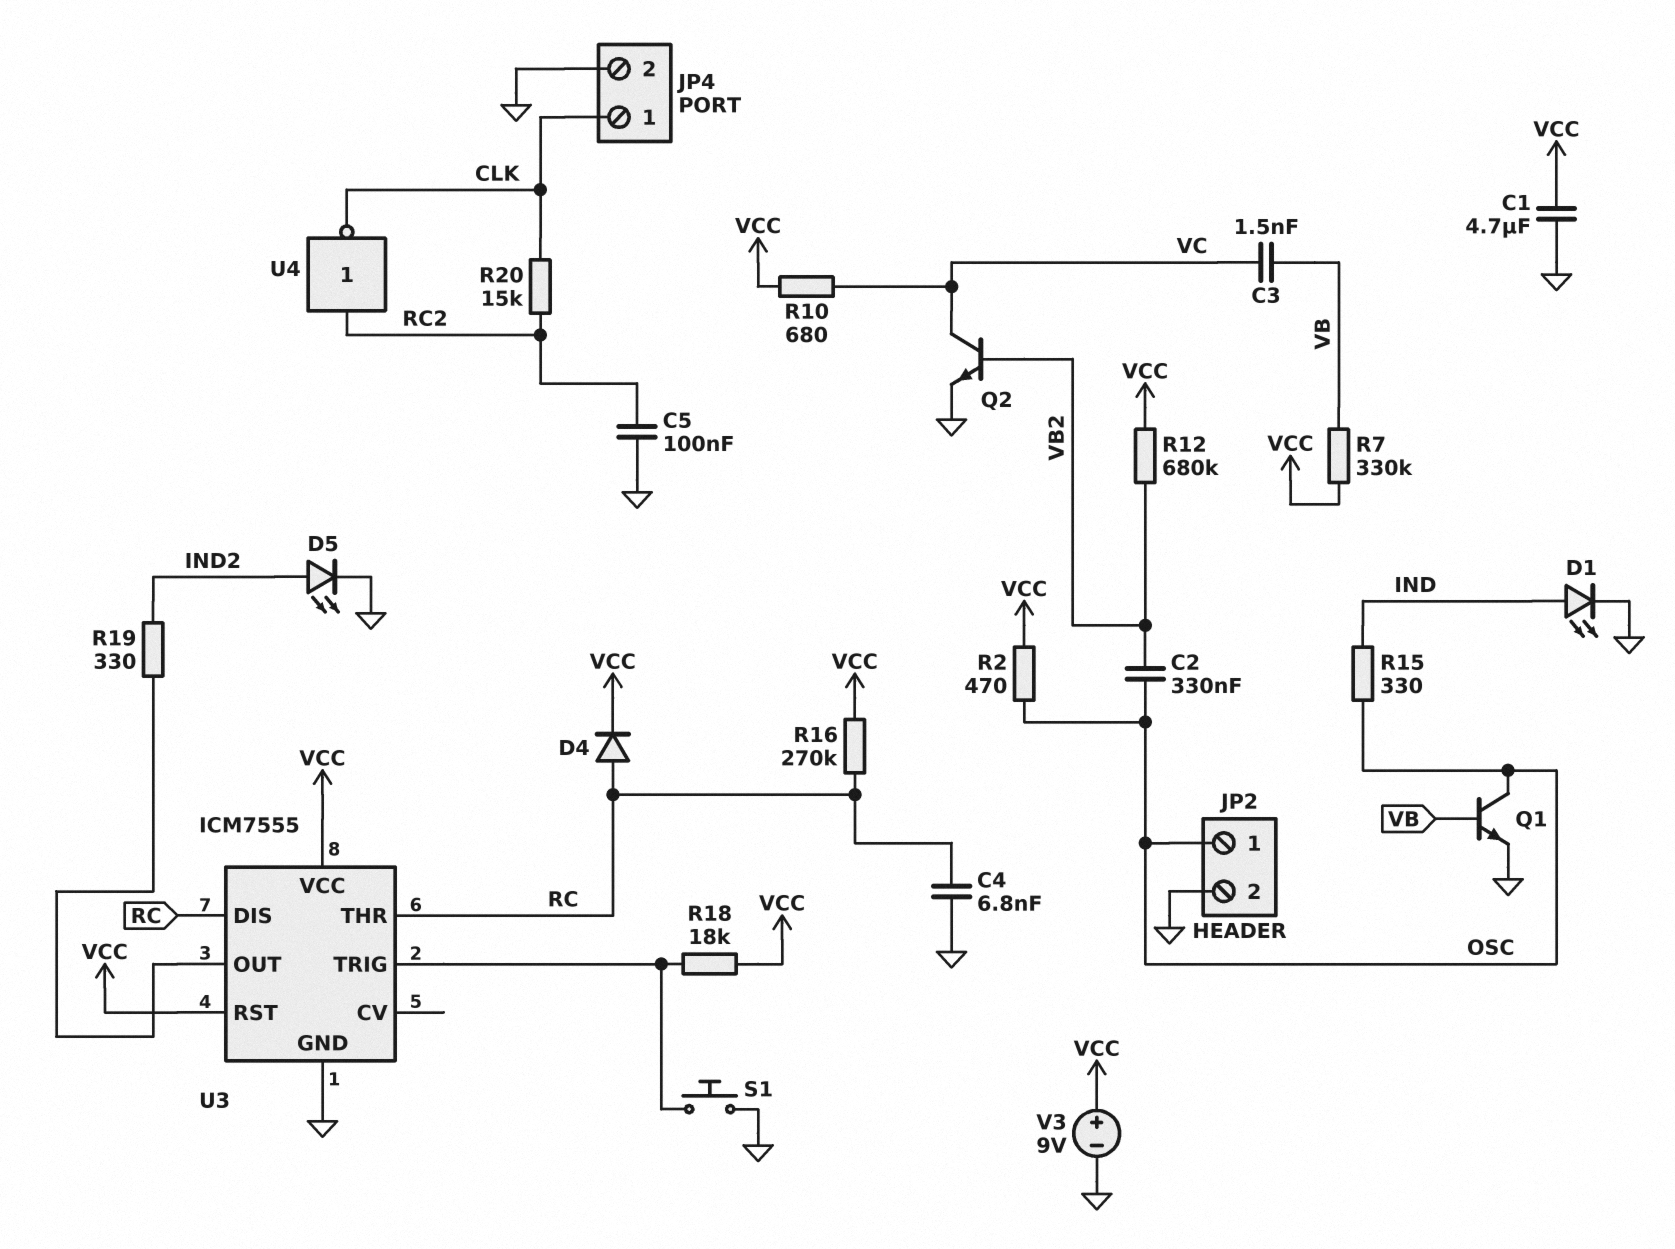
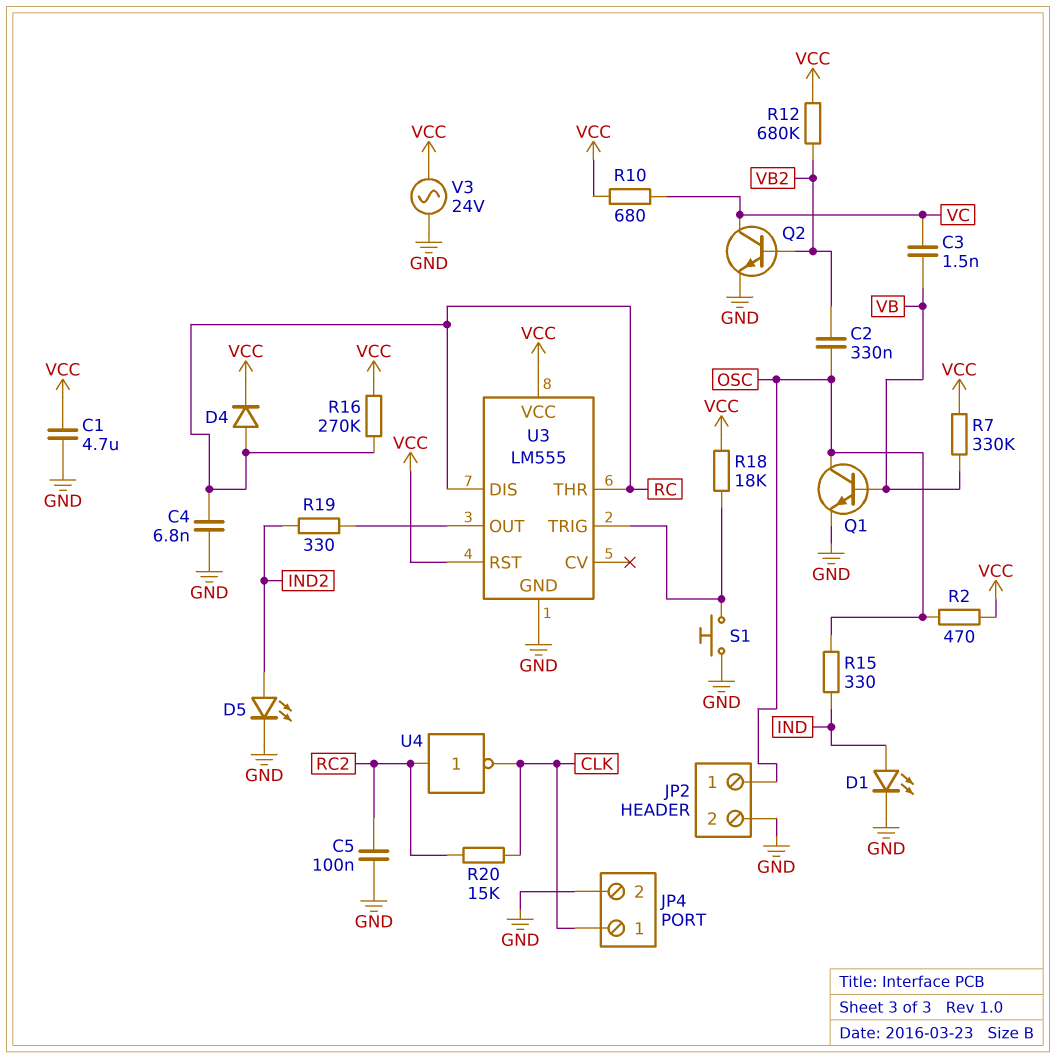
U3: ICM7555 -> LM555
V3: 9V (plus VCC, minus GND) -> AC 24V (GND, VCC)

